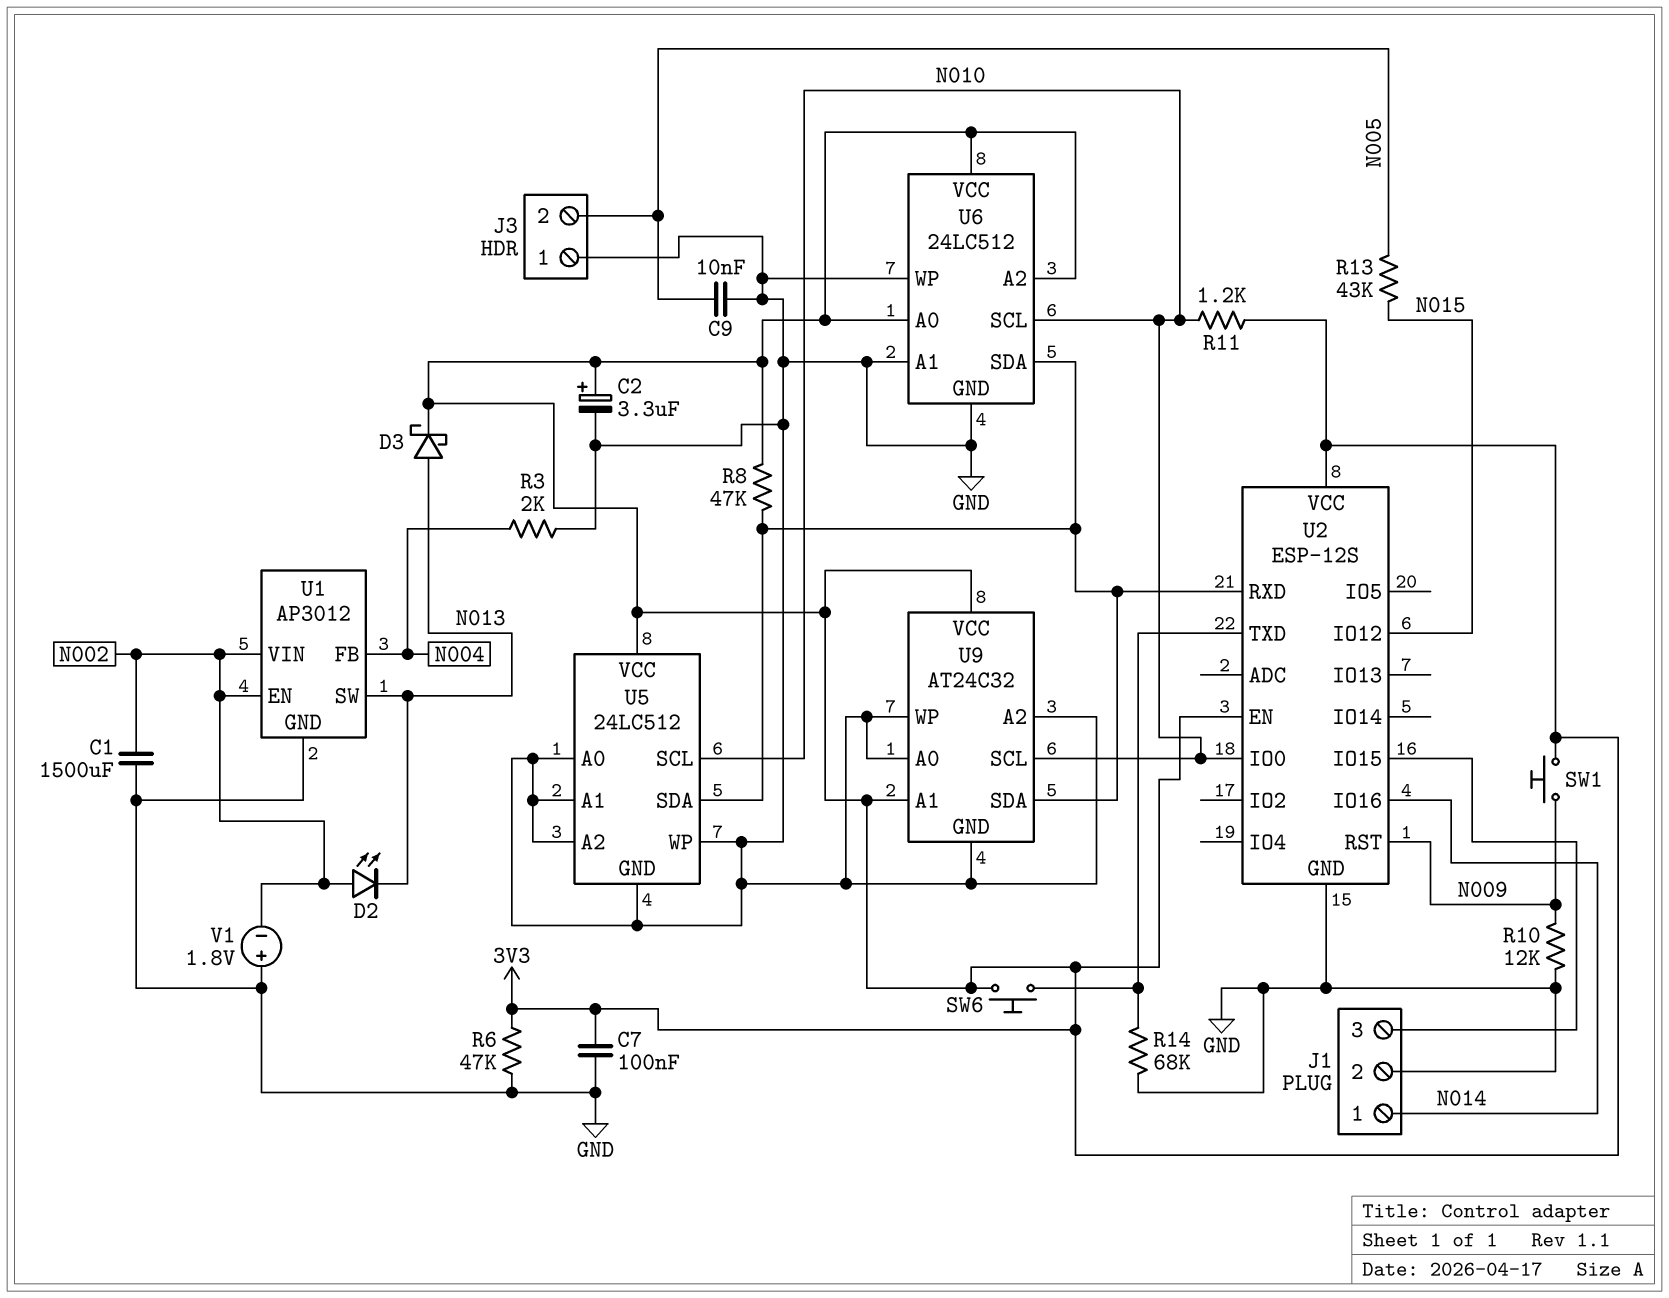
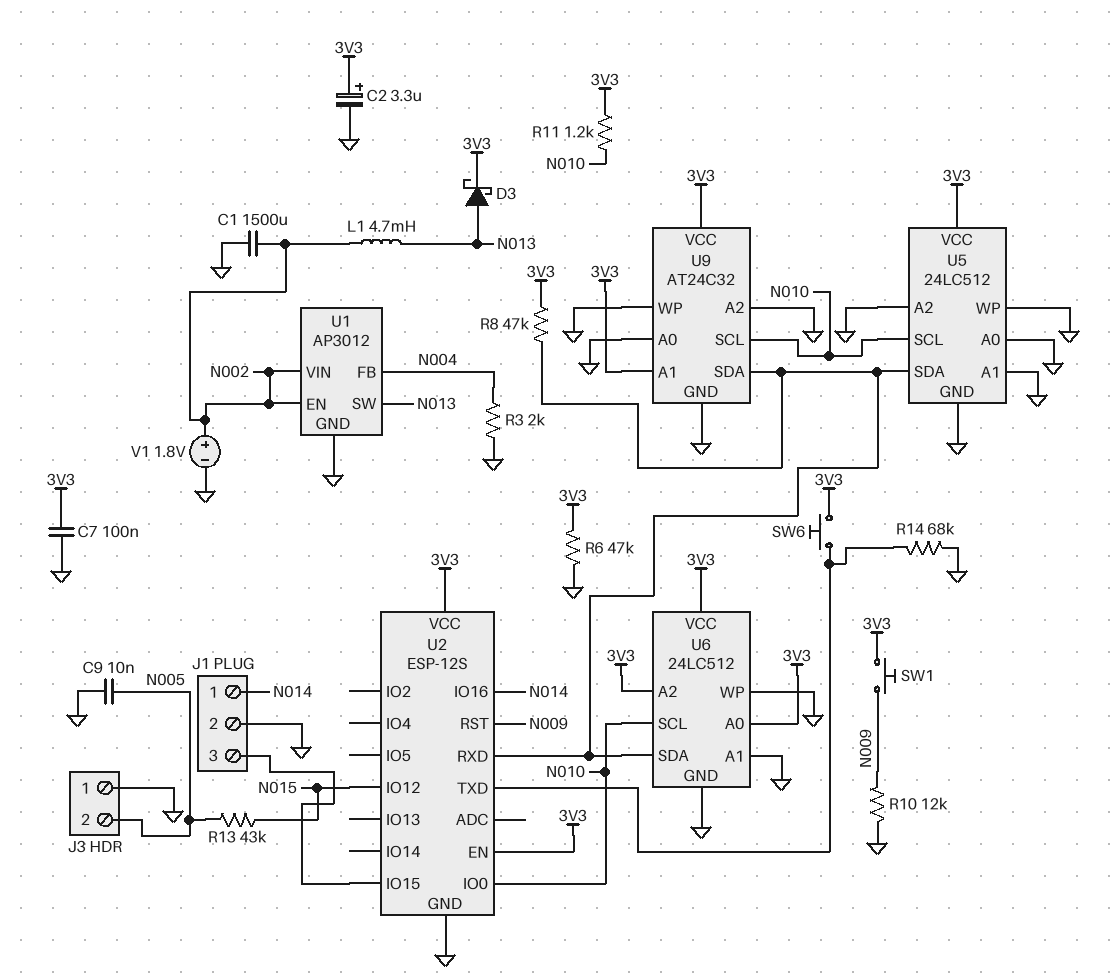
D2: LED (A N002, K N013) -> none
L1: none -> 4.7mH (N002, N013)
V1: 1.8V (plus GND, minus N002) -> 1.8V (plus N002, minus GND)

